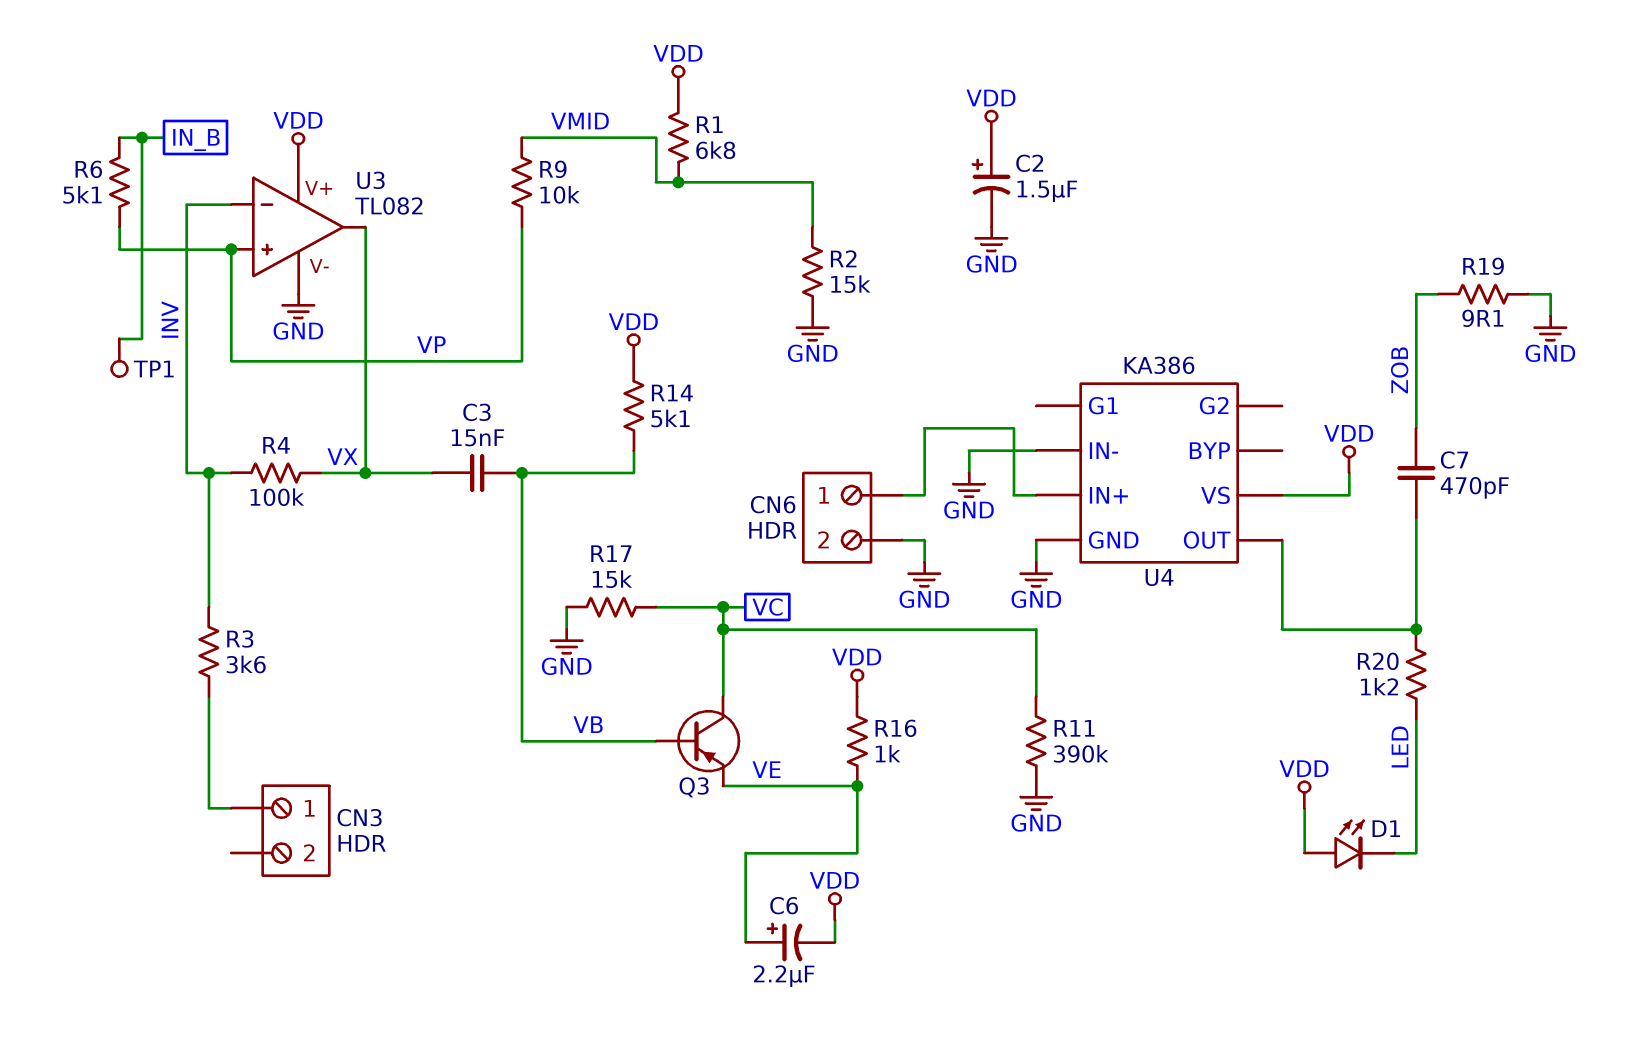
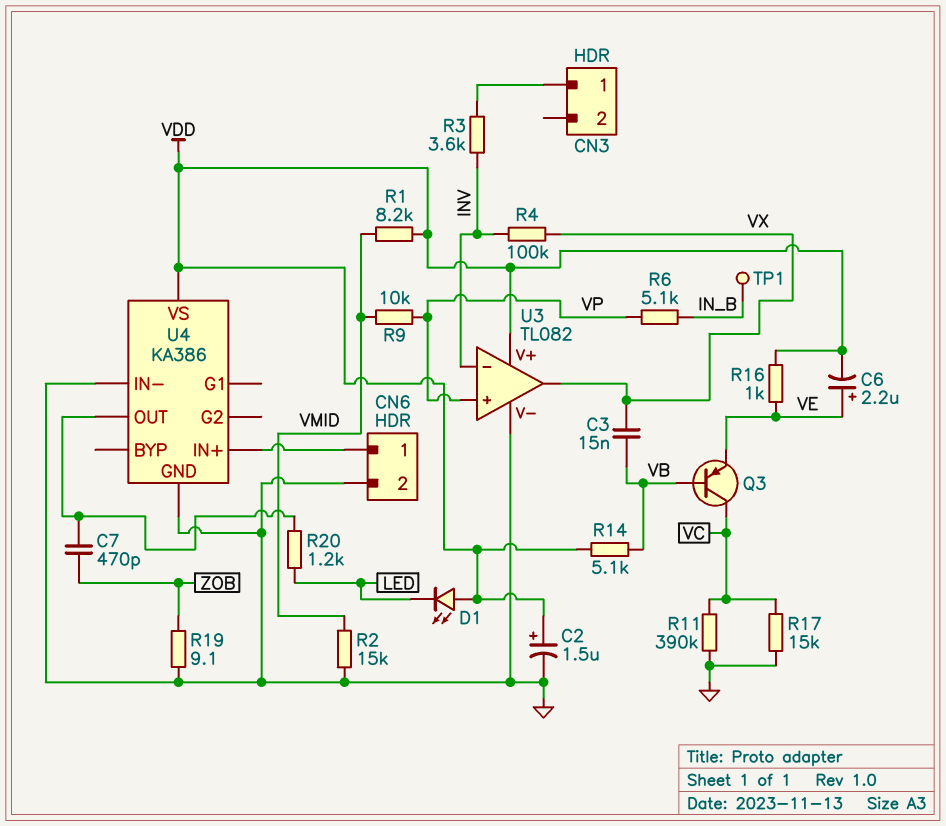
R1: 6.8k (VDD, VMID) -> 8.2k (VDD, VMID)

